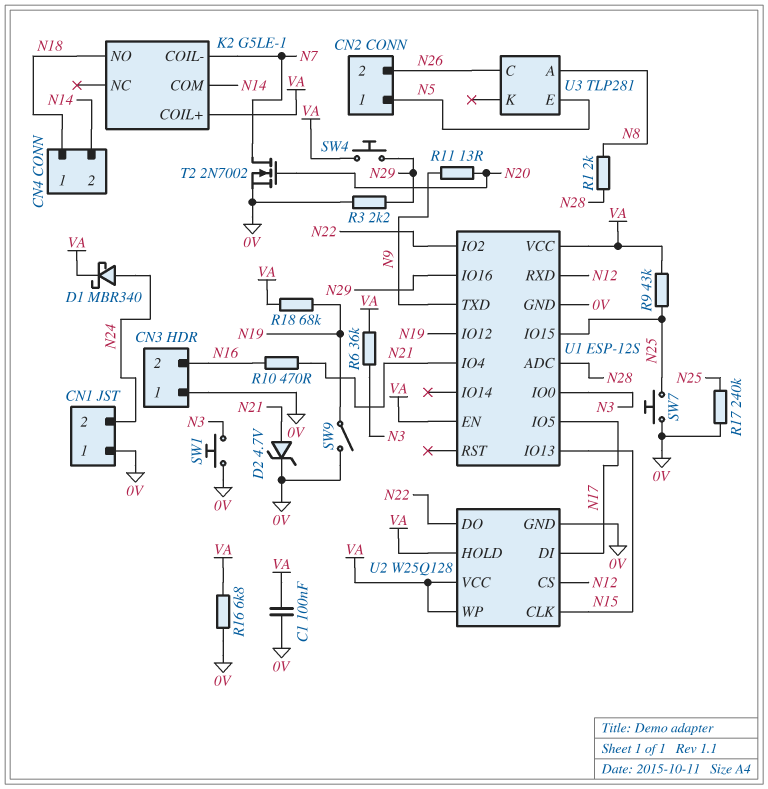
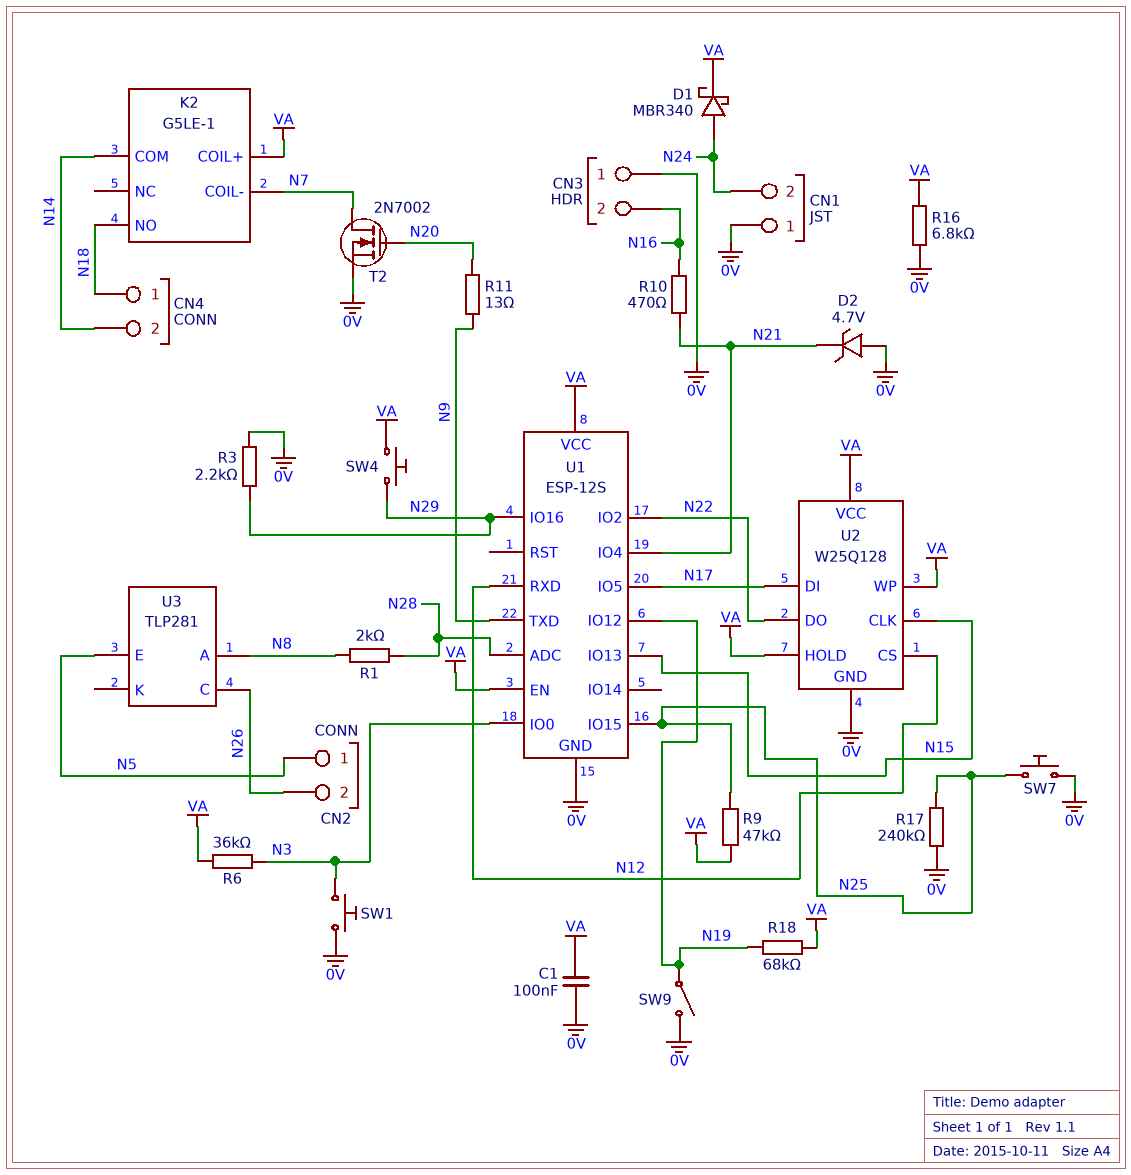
D2: zener 4.7V (A N21, K 0V) -> zener 4.7V (A 0V, K N21)
R9: 43k (N25, VA) -> 47k (N25, VA)

